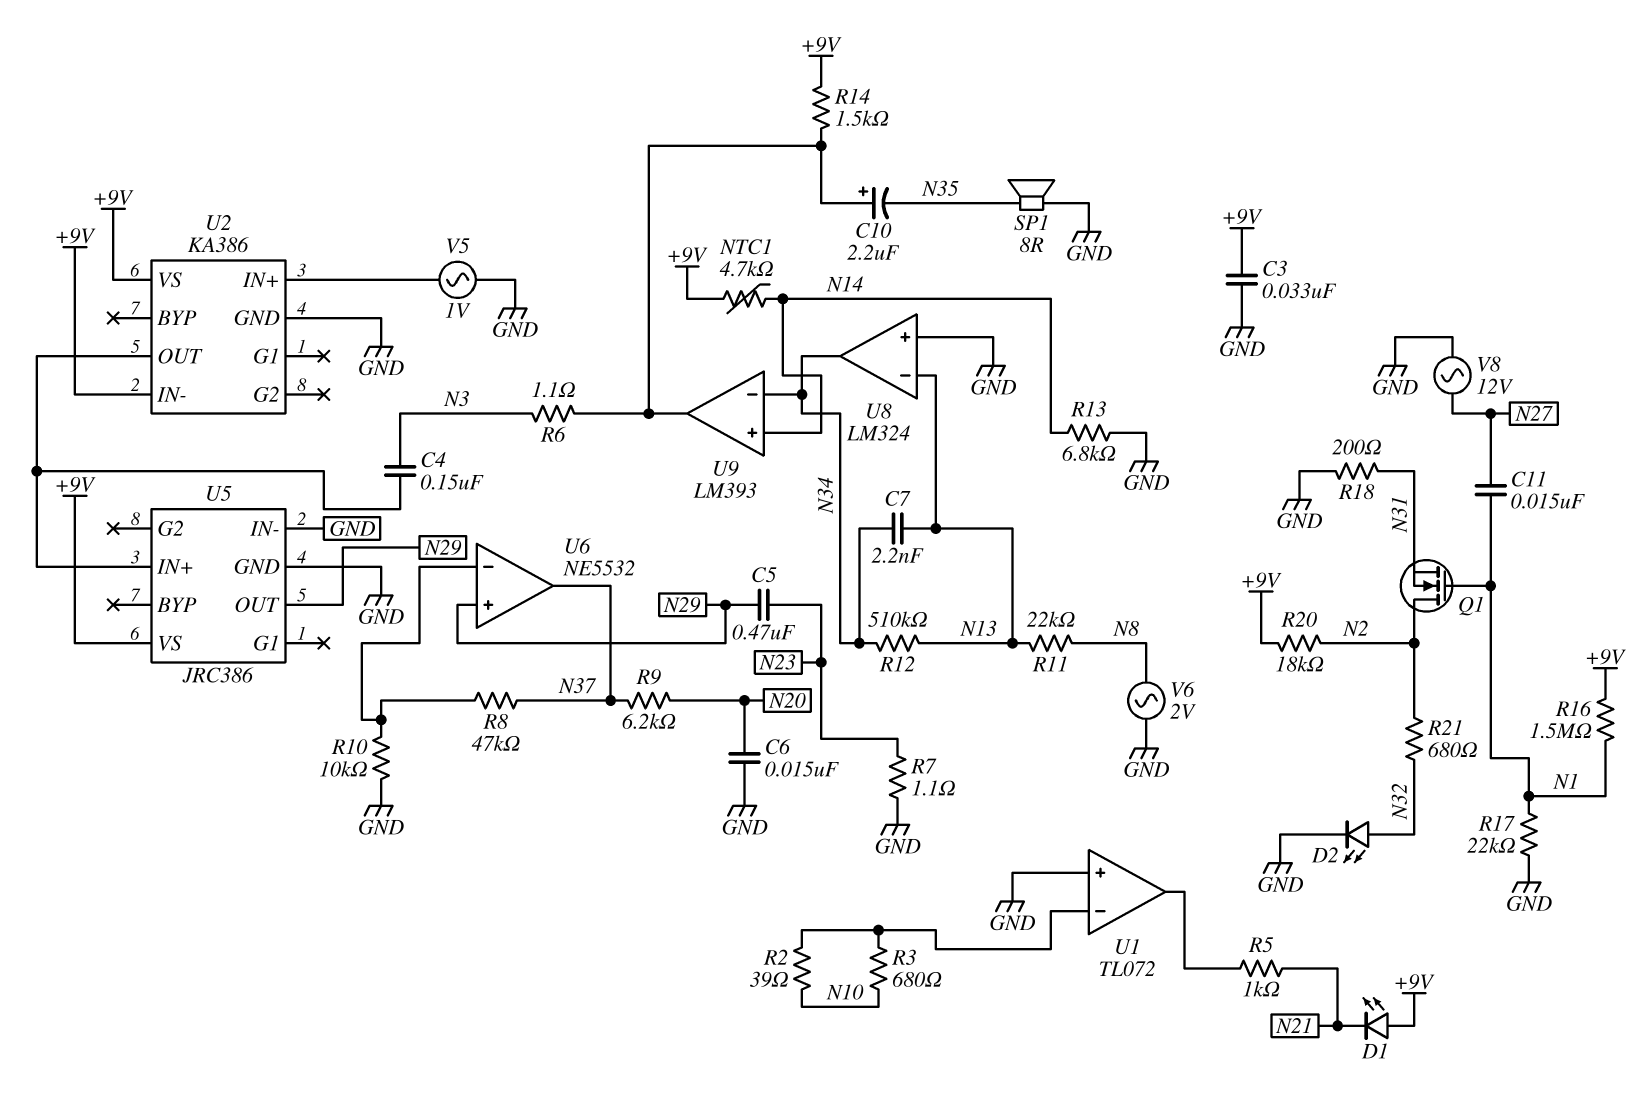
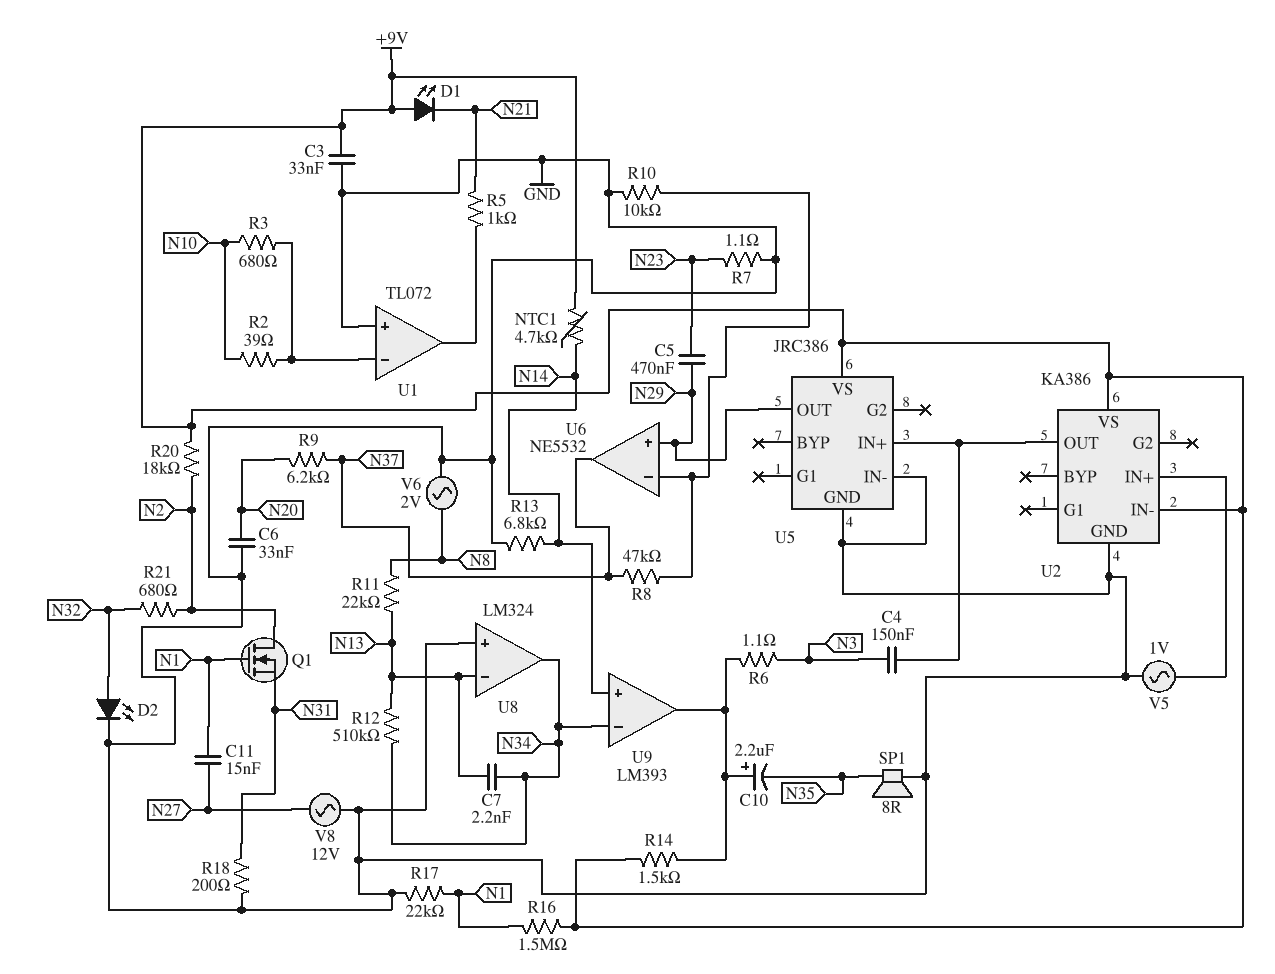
C6: 15nF (GND, N20) -> 33nF (GND, N20)

